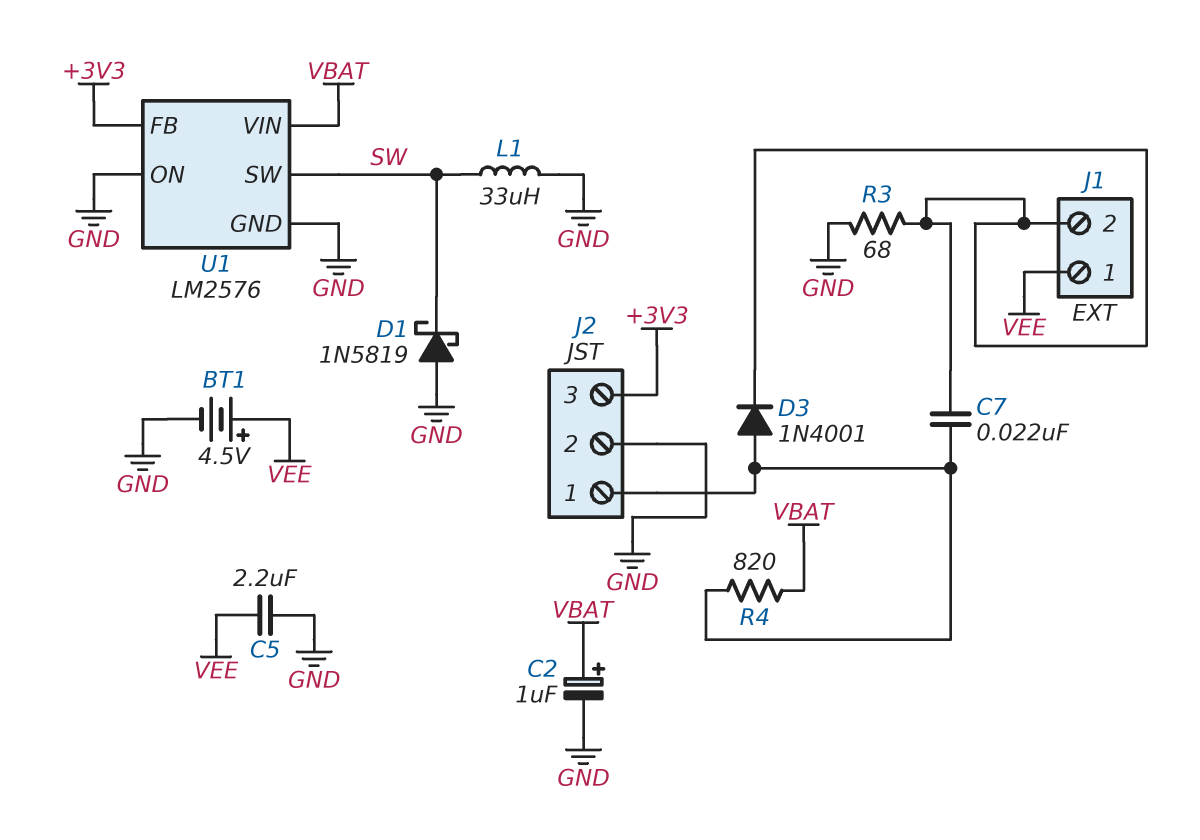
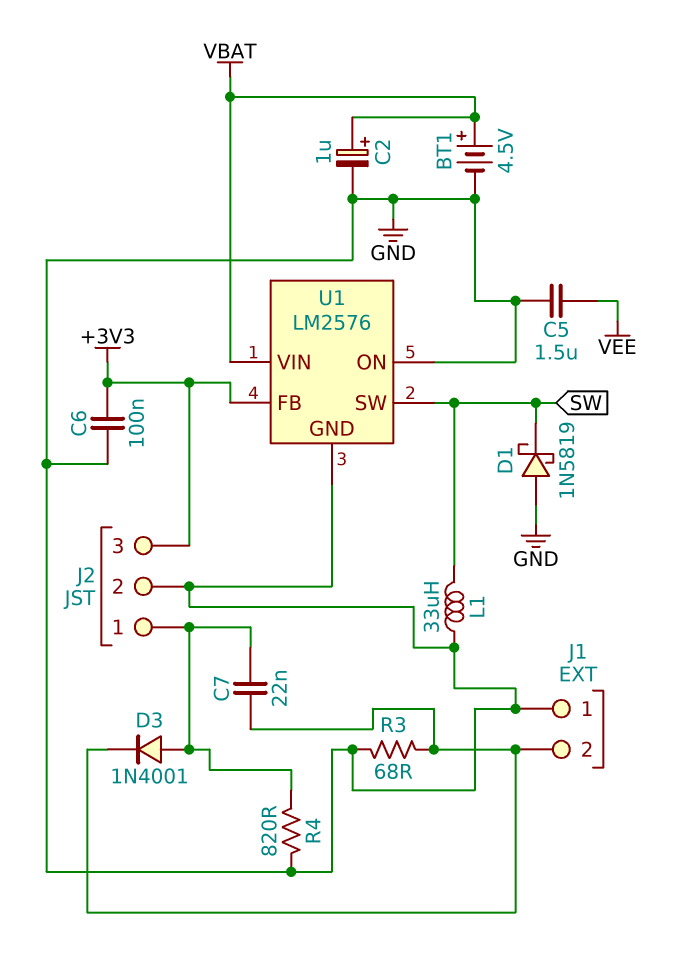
BT1: 4.5V (plus VEE, minus GND) -> 4.5V (plus VBAT, minus GND)
C5: 2.2uF (GND, VEE) -> 1.5uF (GND, VEE)
C6: none -> 100nF (+3V3, GND)
J1 pin 1: VEE -> GND
R4: 820 (J2/1, VBAT) -> 820 (GND, J2/1)

